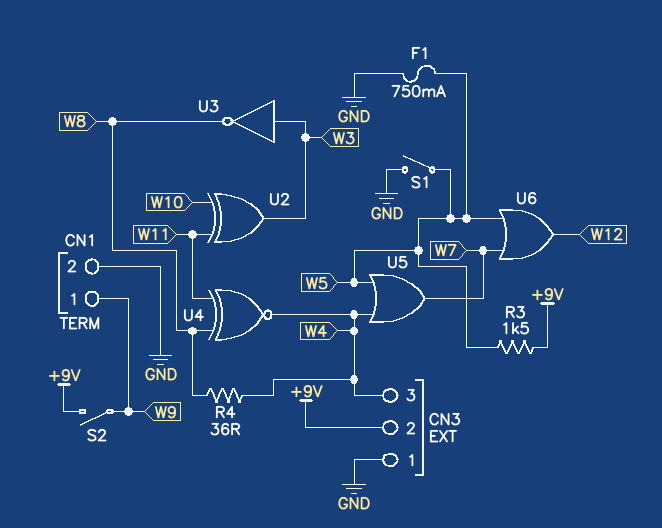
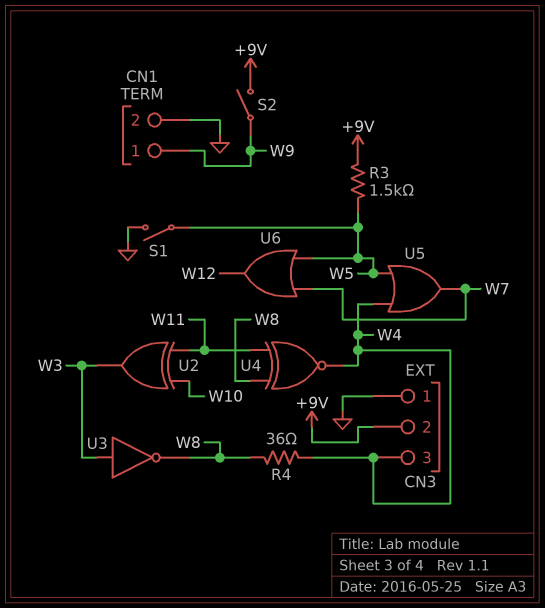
F1: 750mA (GND, W5) -> none

